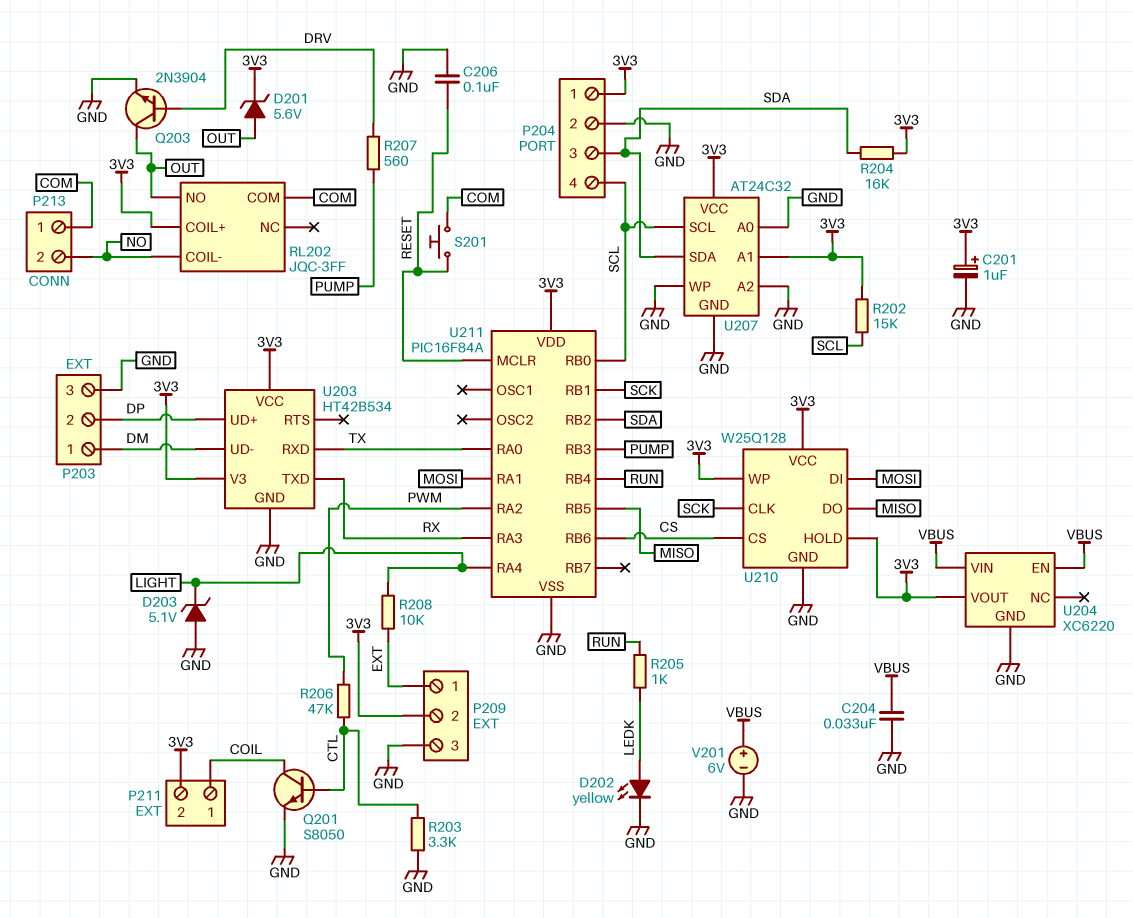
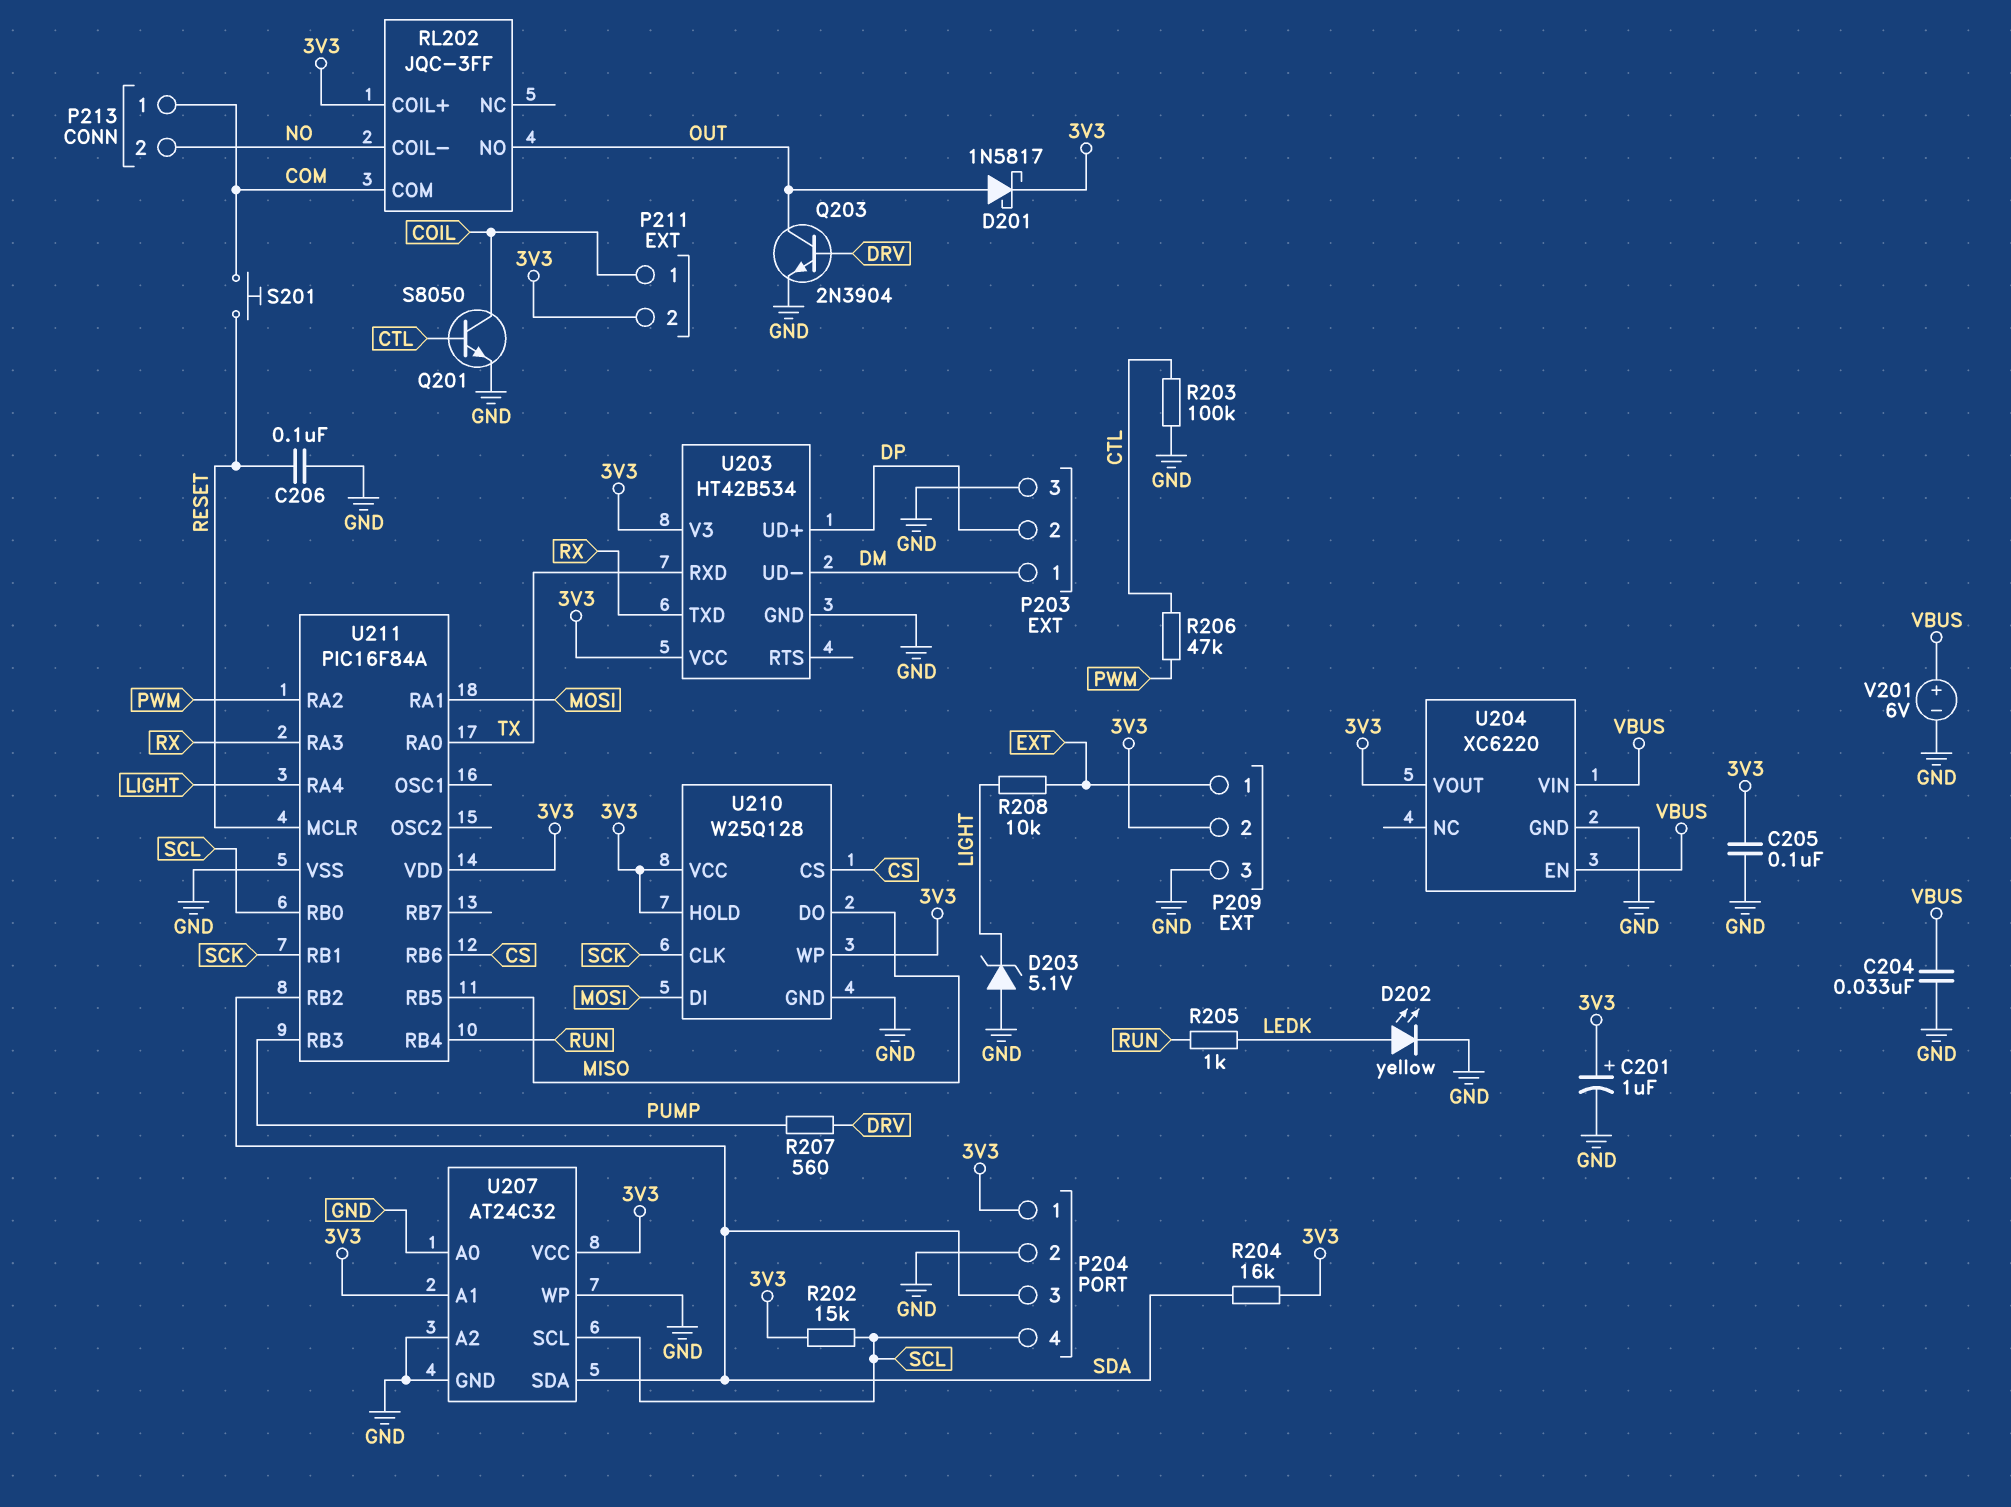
C205: none -> 100nF (3V3, GND)
D201: zener 5.6V (A OUT, K 3V3) -> schottky 1N5817 (A OUT, K 3V3)
R203: 3.3k (CTL, GND) -> 100k (CTL, GND)

